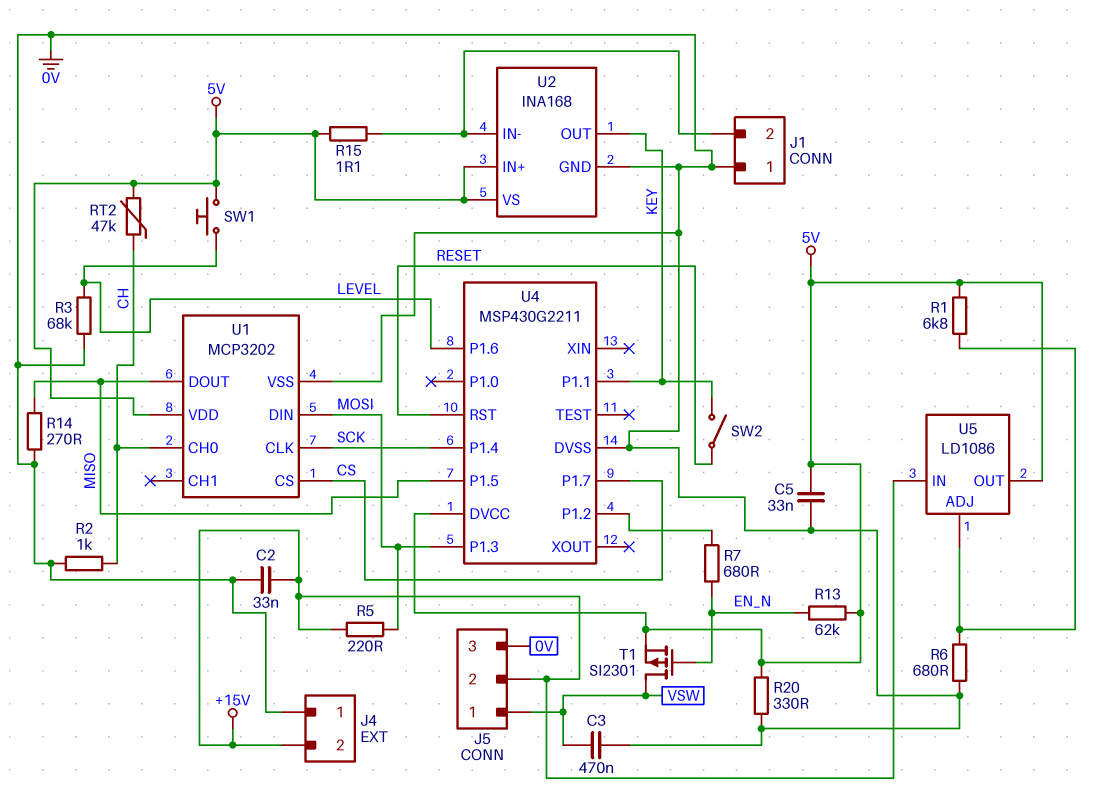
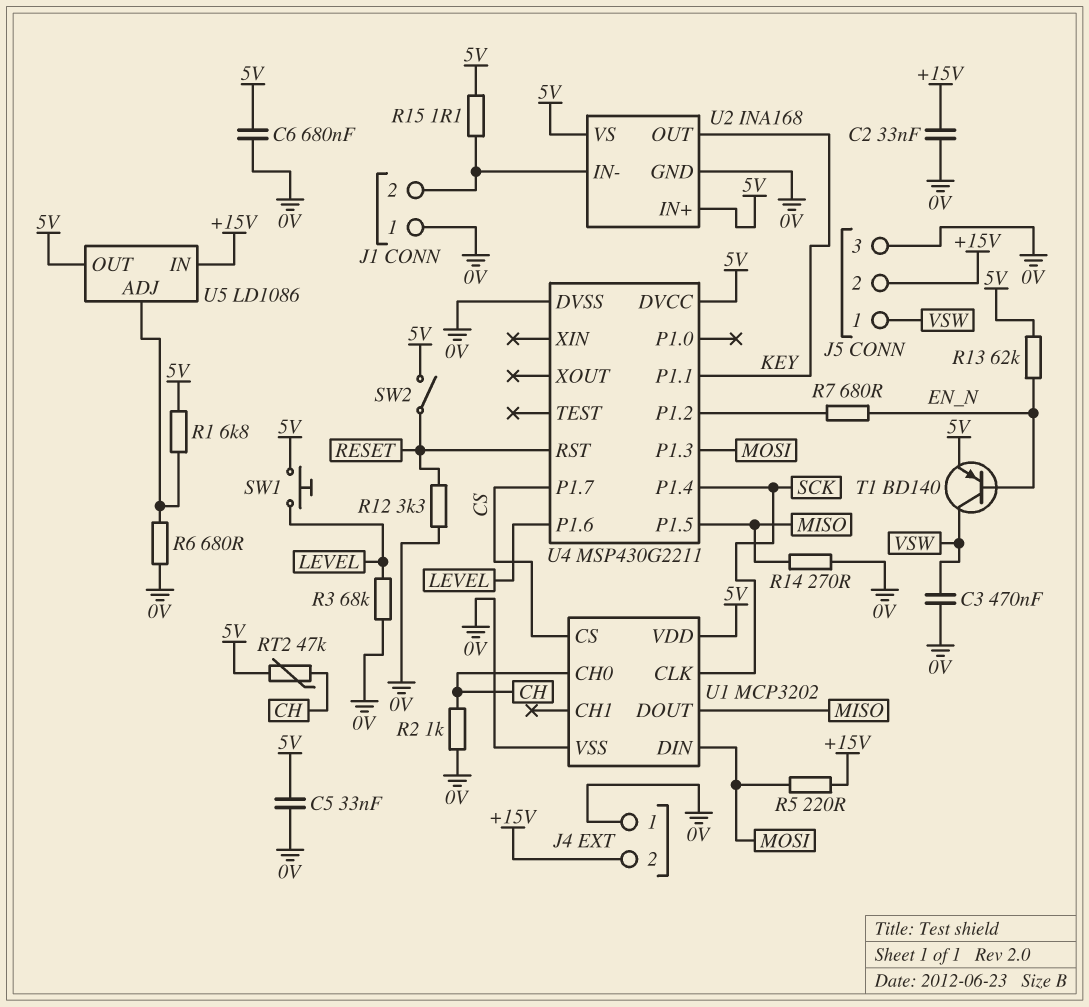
C6: none -> 680nF (0V, 5V)
R12: none -> 3.3k (0V, RESET)
R20: 330 (0V, 5V) -> none
SW2: switch (KEY, RESET) -> switch (5V, RESET)
T1: PMOS SI2301 (G EN_N, D VSW, S 5V) -> PNP BD140 (B EN_N, C VSW, E 5V)

